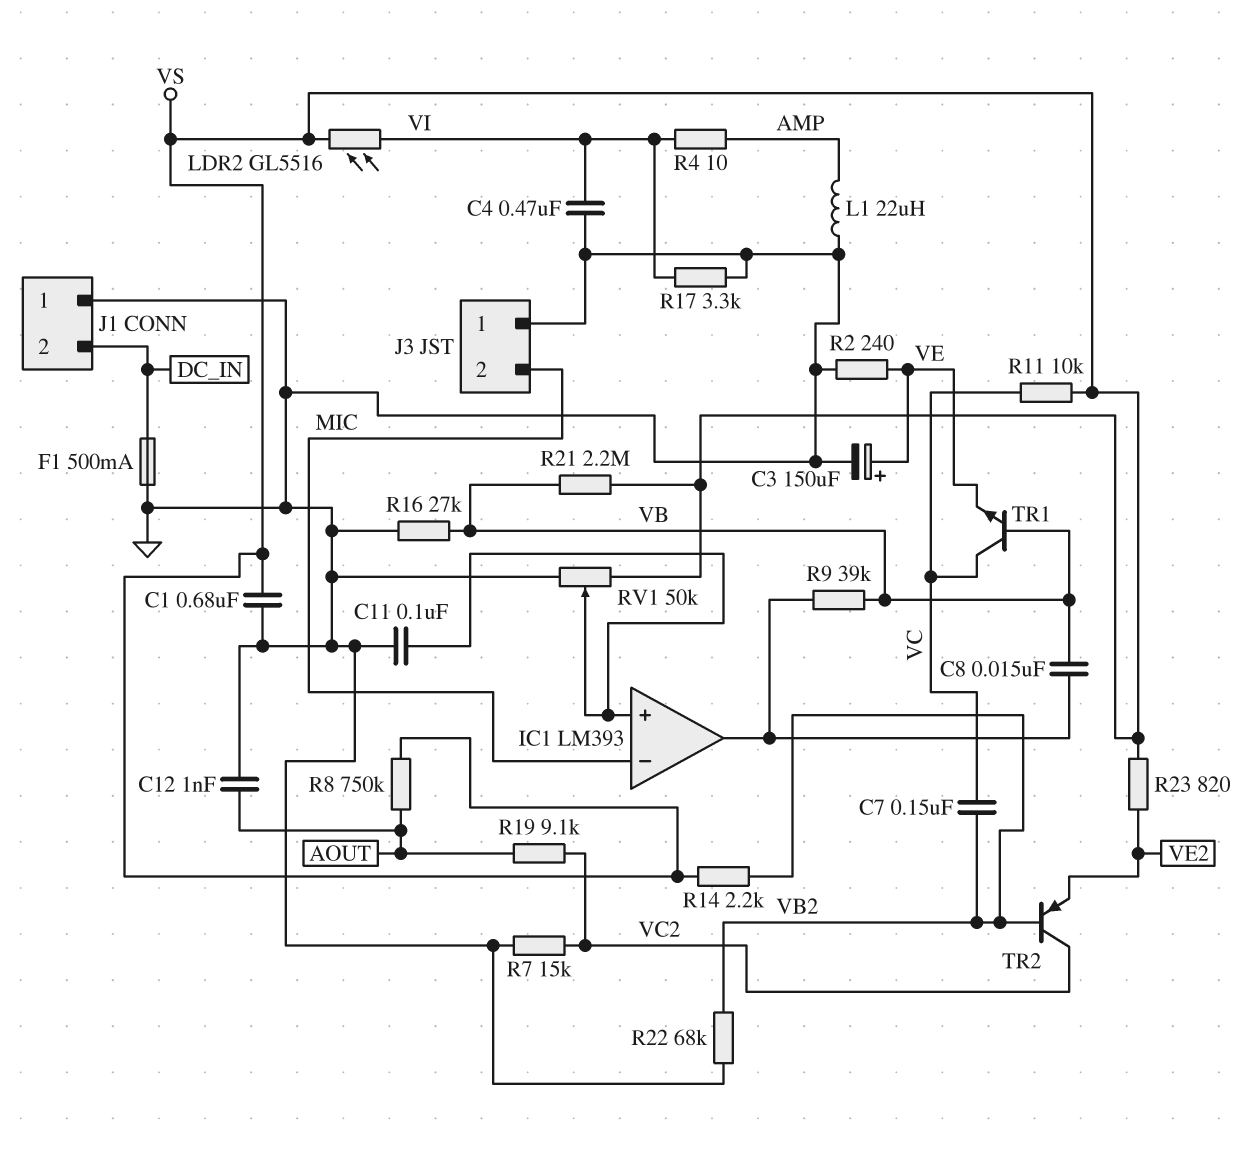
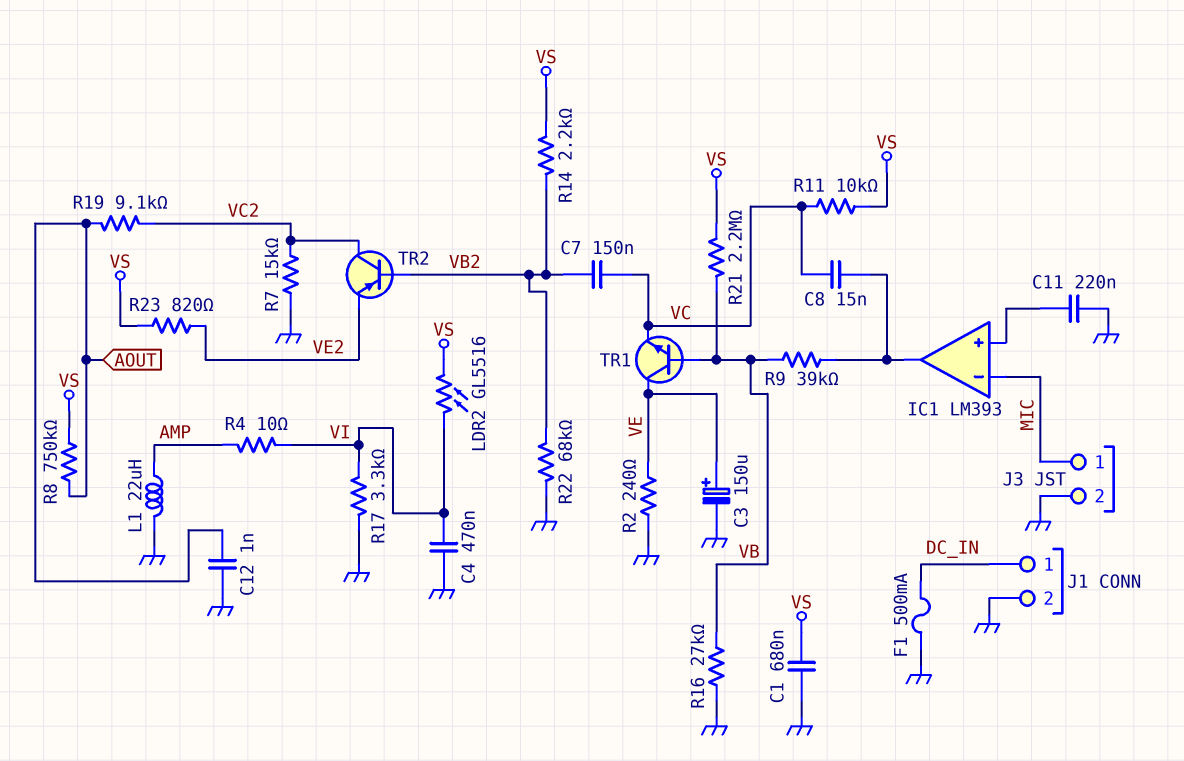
C8: 15nF (IC1/out, VB) -> 15nF (IC1/out, VC)
C11: 100nF (GND, IC1/in+) -> 220nF (GND, IC1/in+)
J1 pin 1: GND -> DC_IN
J1 pin 2: DC_IN -> GND
J3 pin 1: GND -> MIC
J3 pin 2: MIC -> GND
RV1: 50k (GND, VS, wiper IC1/in+) -> none
TR1: NPN (B VB, C VC, E VE) -> NPN (B VB, C VE, E VC)

